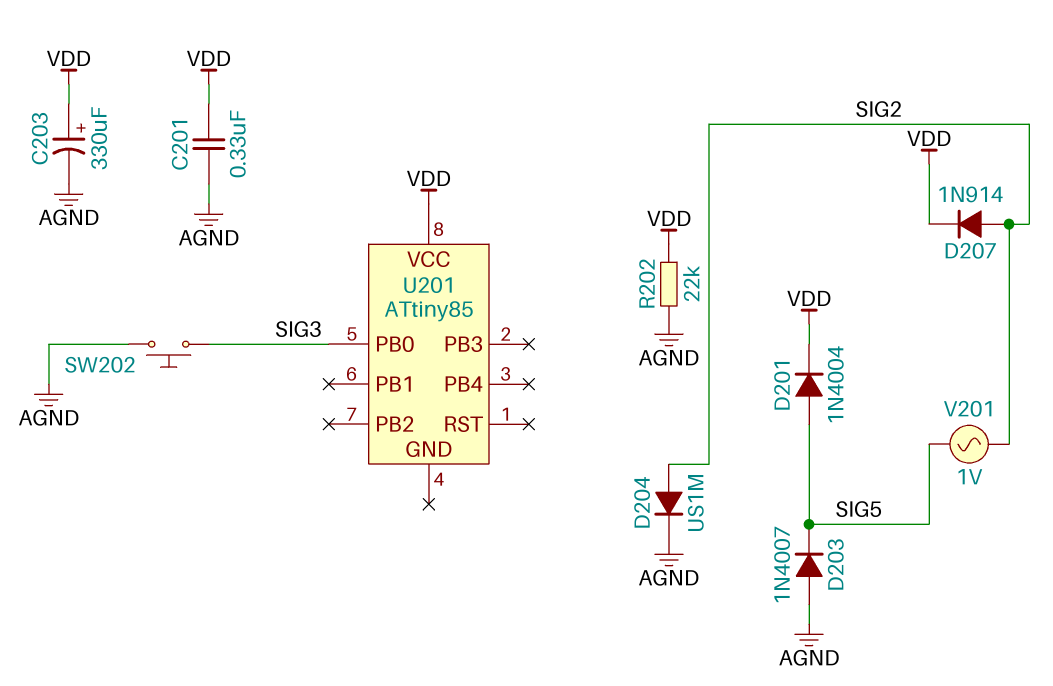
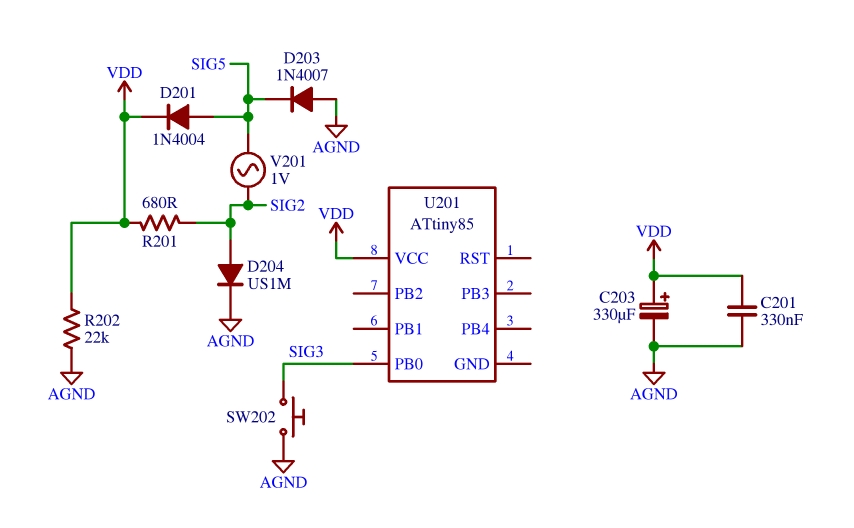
D207: diode 1N914 (A SIG2, K VDD) -> none
R201: none -> 680 (SIG2, VDD)

